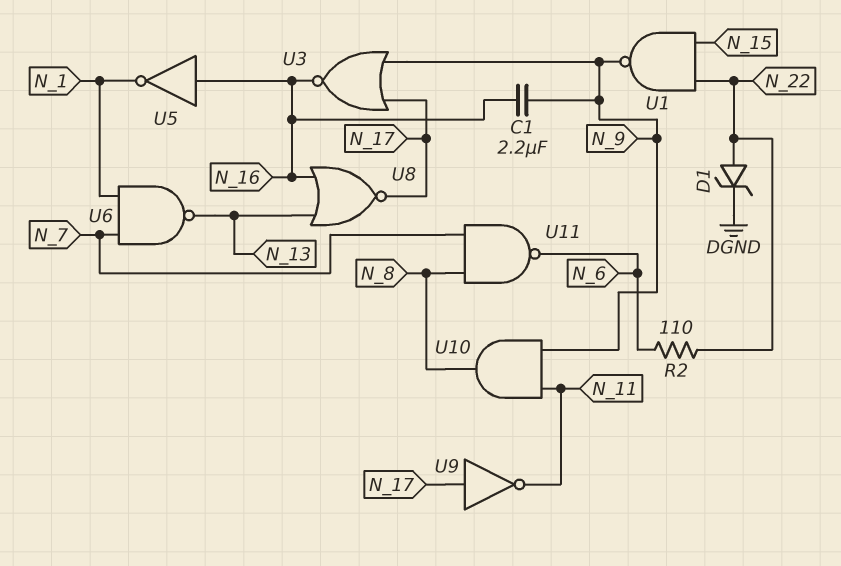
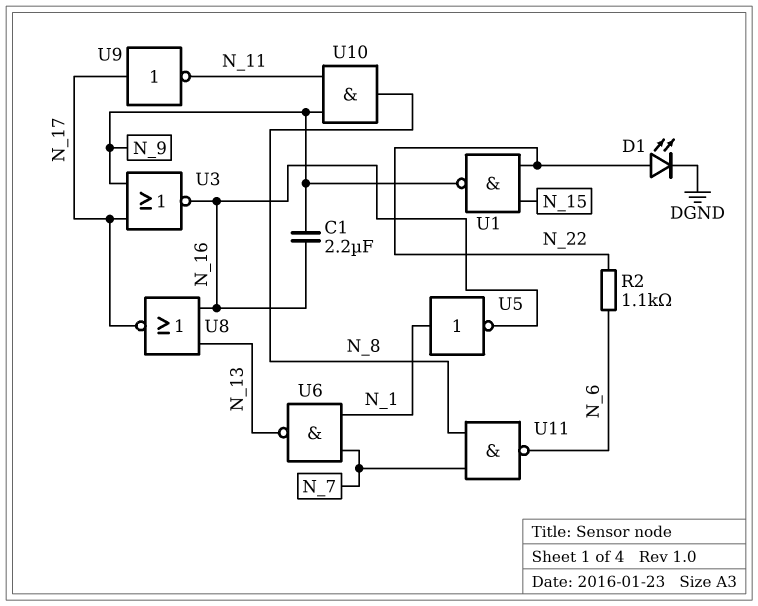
D1: zener (A N_22, K DGND) -> LED (A N_22, K DGND)
R2: 110 (N_6, N_22) -> 1.1k (N_6, N_22)
U5: NOT (in N_16, out N_1) -> NOT (in N_1, out N_16)

